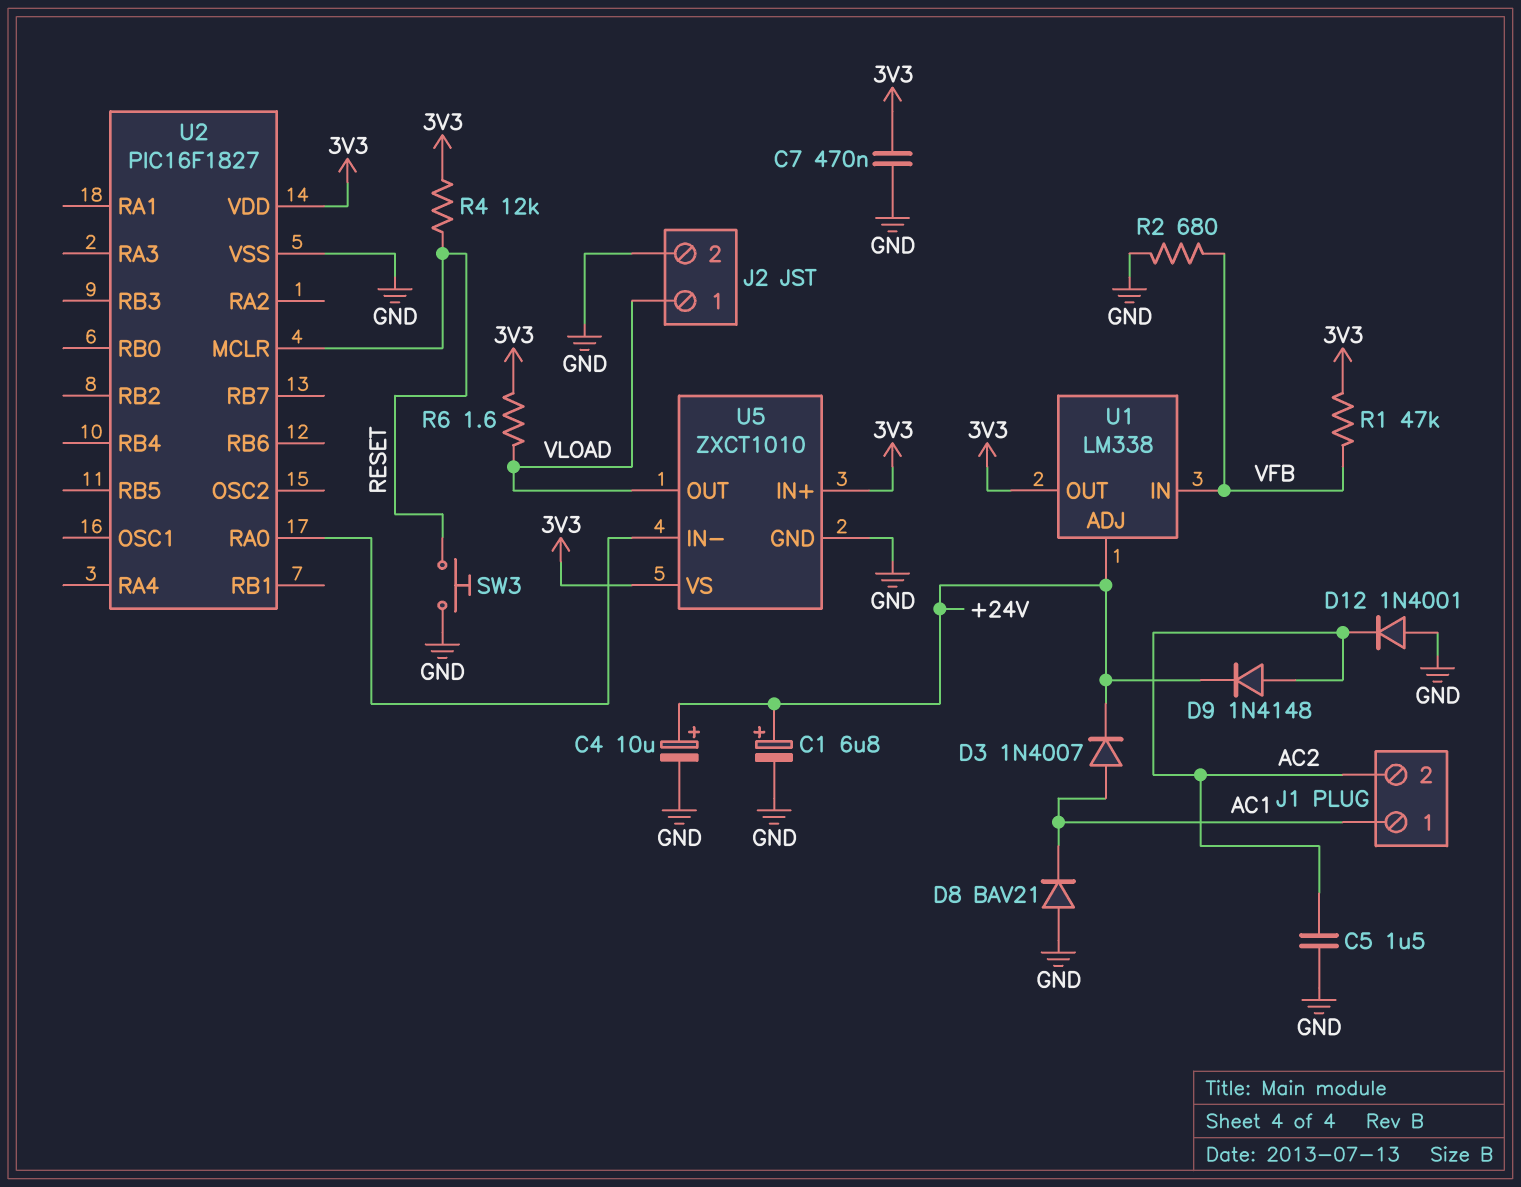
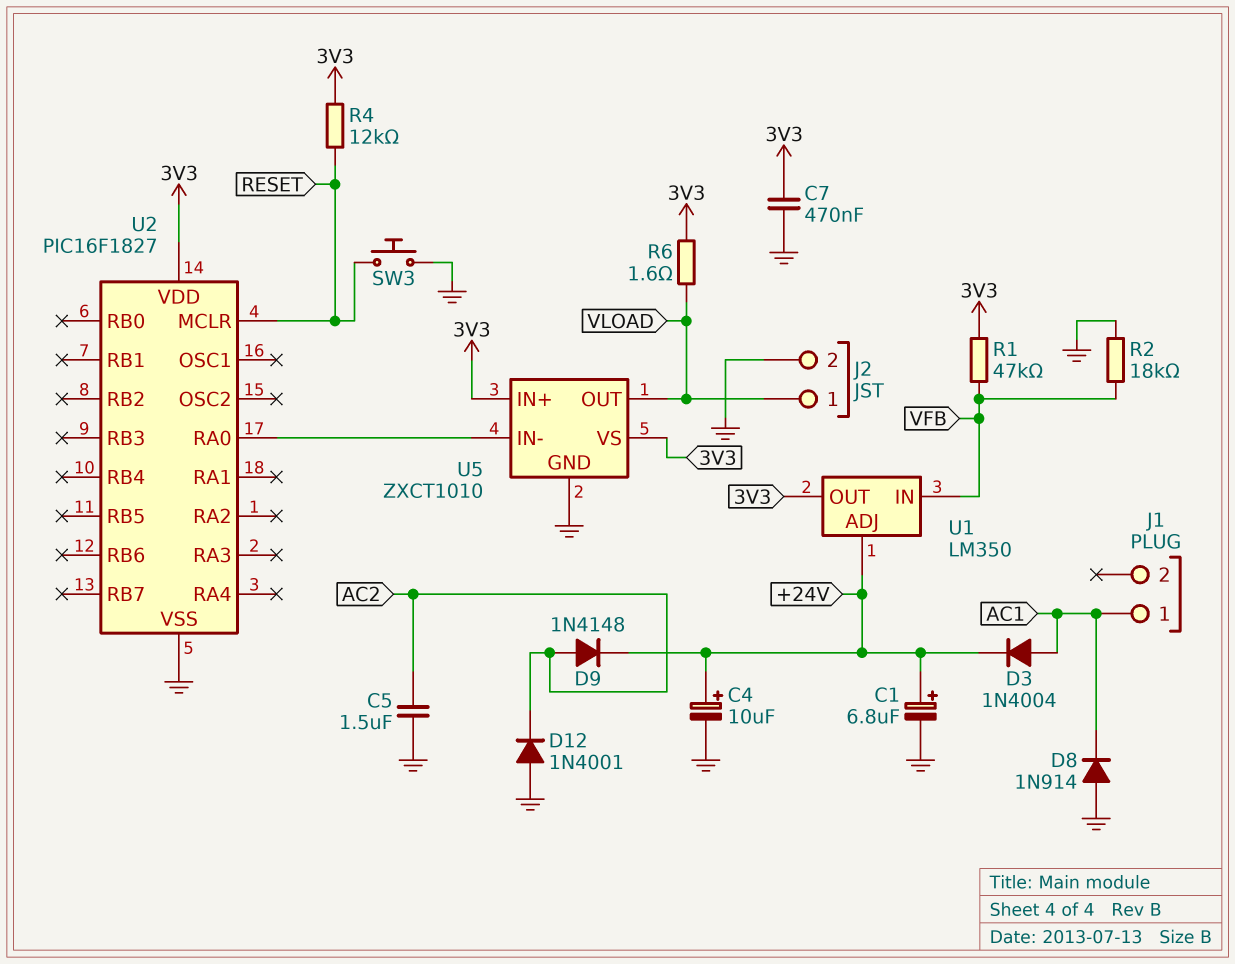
D3: diode 1N4007 (A AC1, K +24V) -> diode 1N4004 (A AC1, K +24V)
D8: diode BAV21 (A GND, K AC1) -> diode 1N914 (A GND, K AC1)
J1 pin 2: AC2 -> none
R2: 680 (GND, VFB) -> 18k (GND, VFB)
U1: LM338 -> LM350

